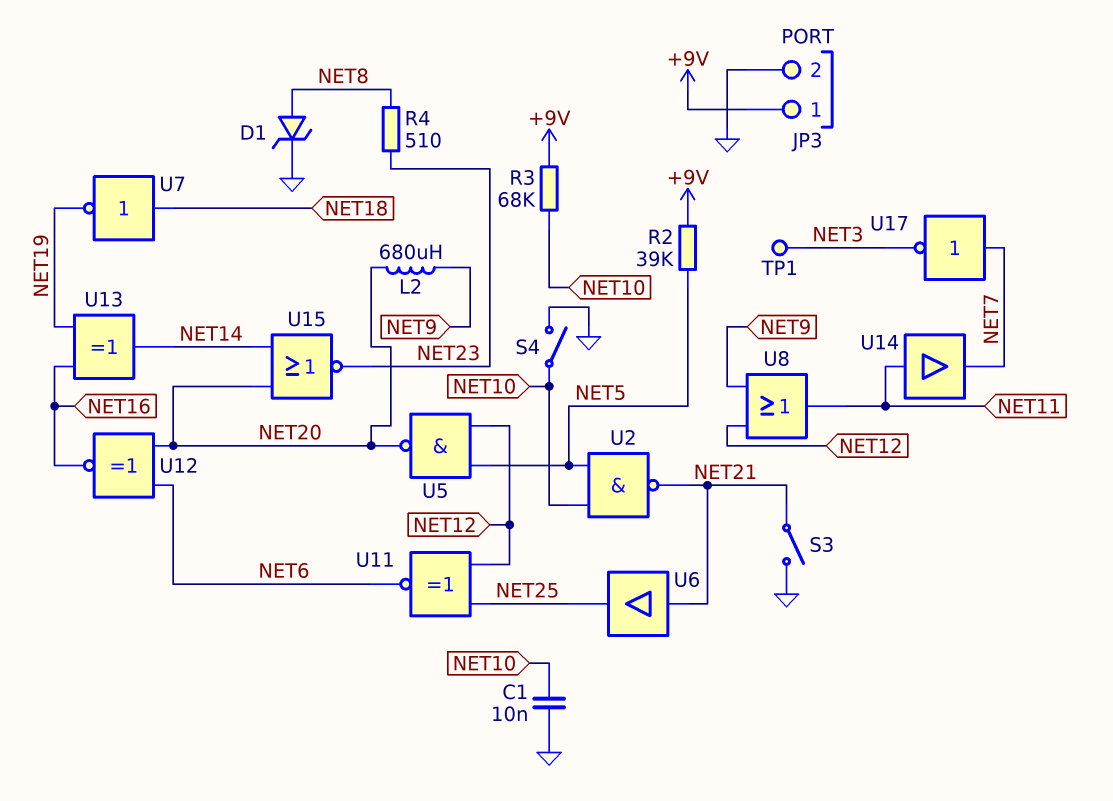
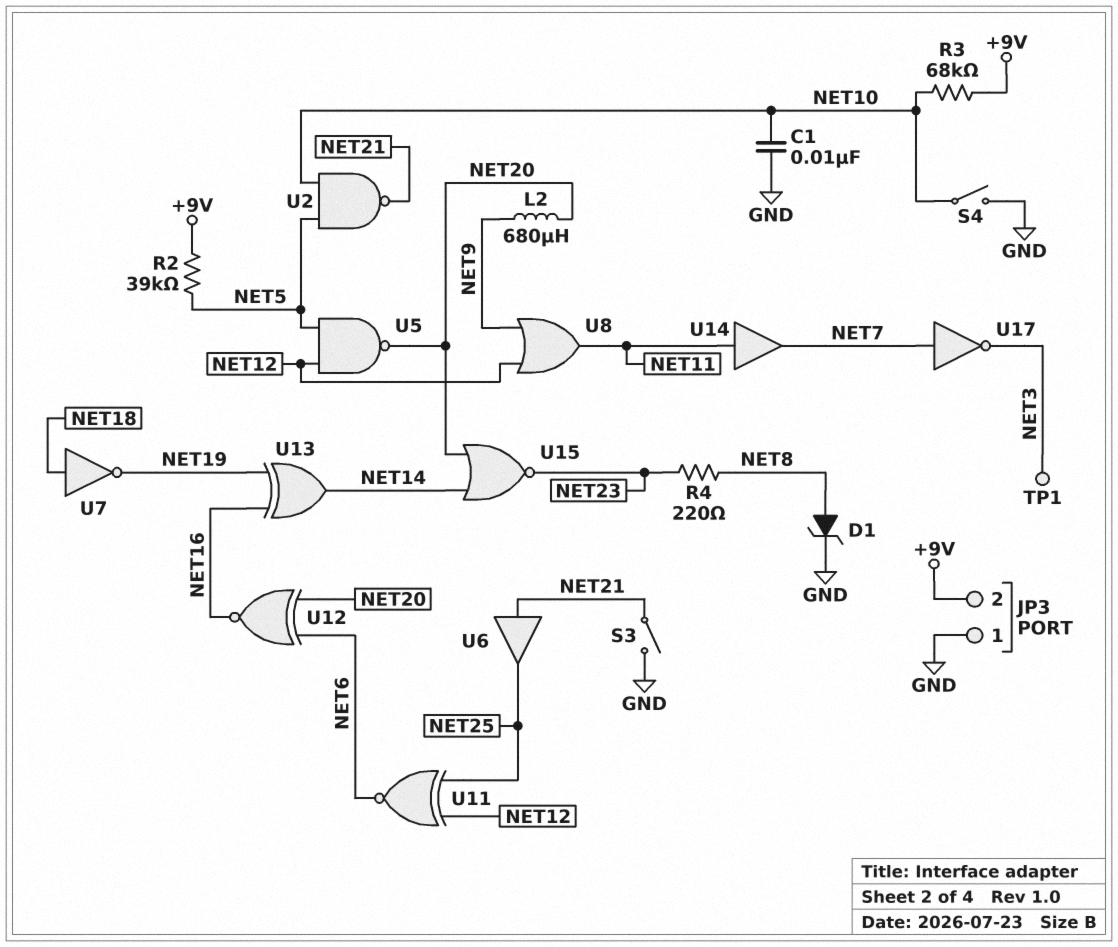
JP3 pin 1: +9V -> GND
JP3 pin 2: GND -> +9V
R4: 510 (NET8, NET23) -> 220 (NET8, NET23)

